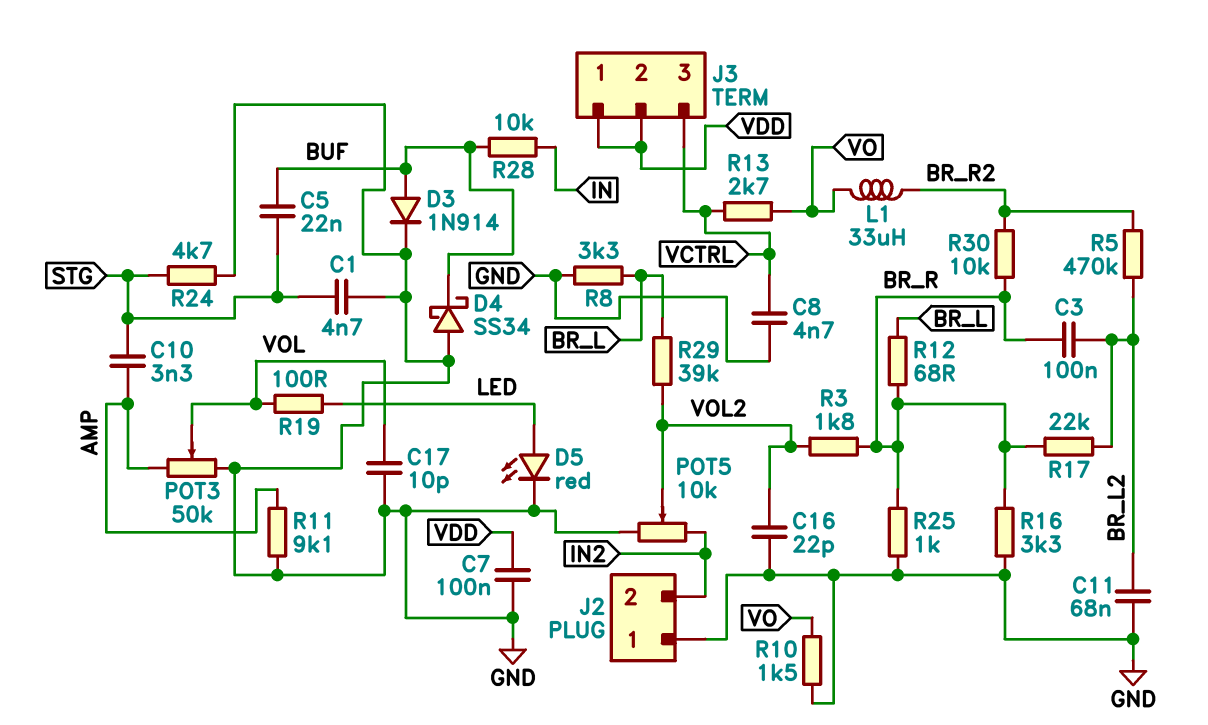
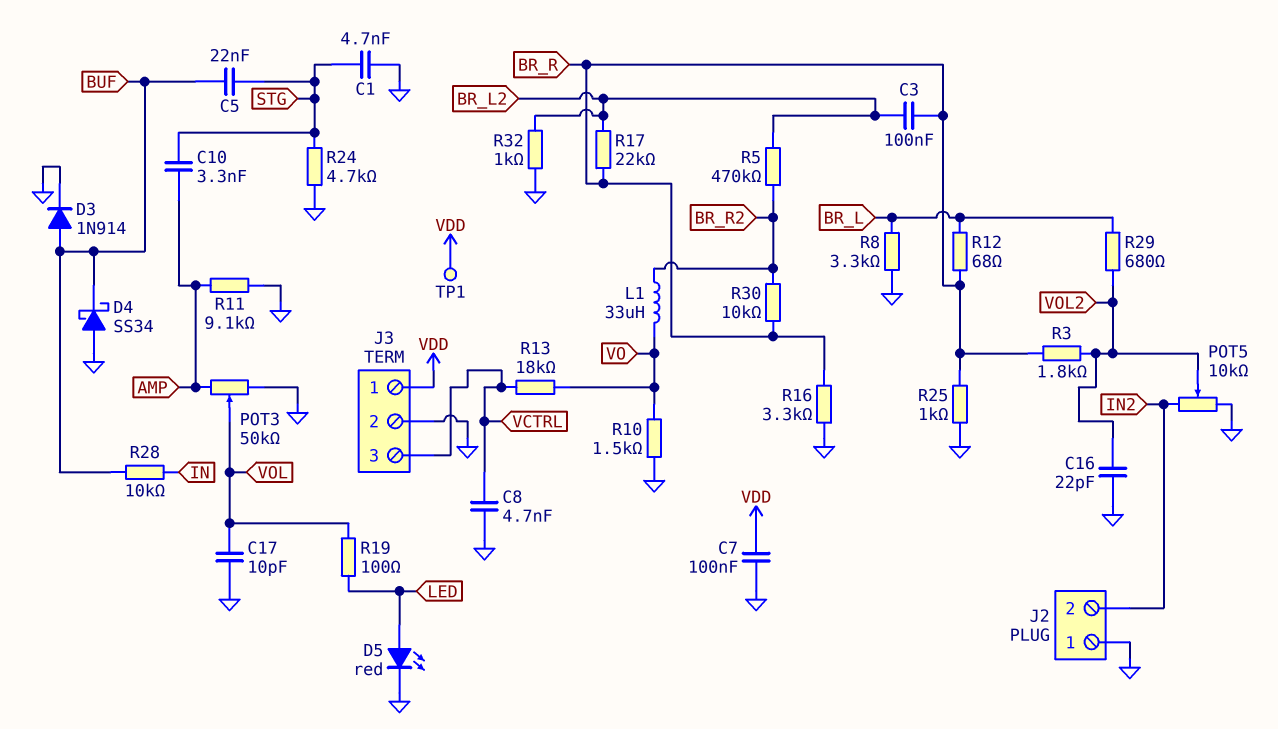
C11: 68nF (BR_L2, GND) -> none
J3 pin 2: VDD -> GND
R13: 2.7k (VCTRL, VO) -> 18k (VCTRL, VO)
R29: 39k (BR_L, VOL2) -> 680 (BR_L, VOL2)
R32: none -> 1k (BR_L2, GND)
TP1: none -> test point (VDD)

